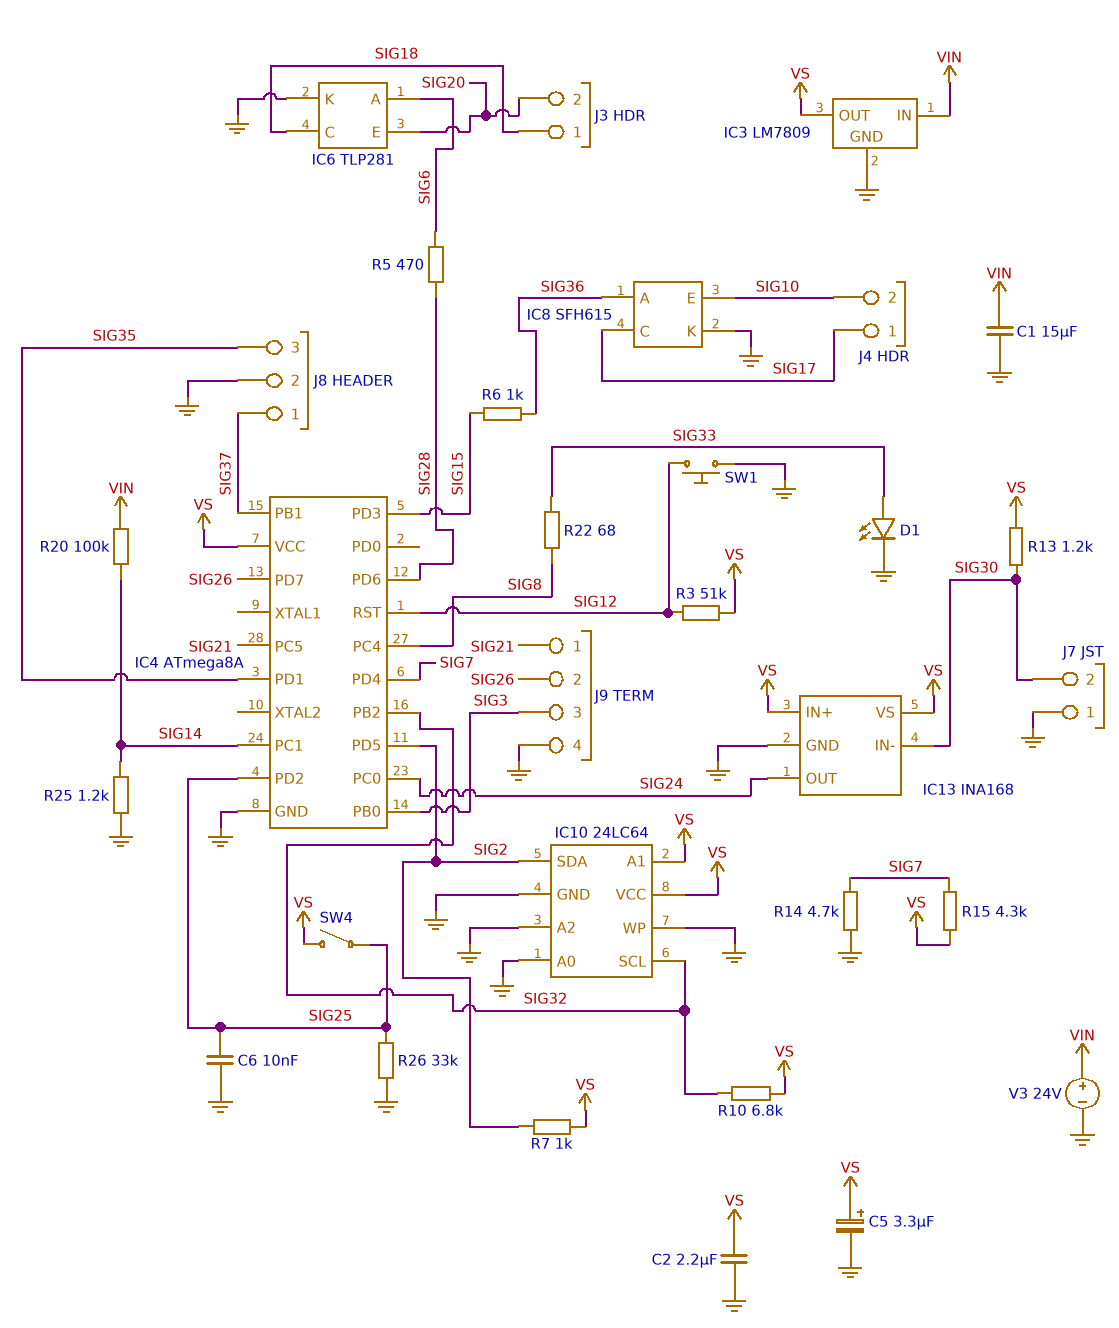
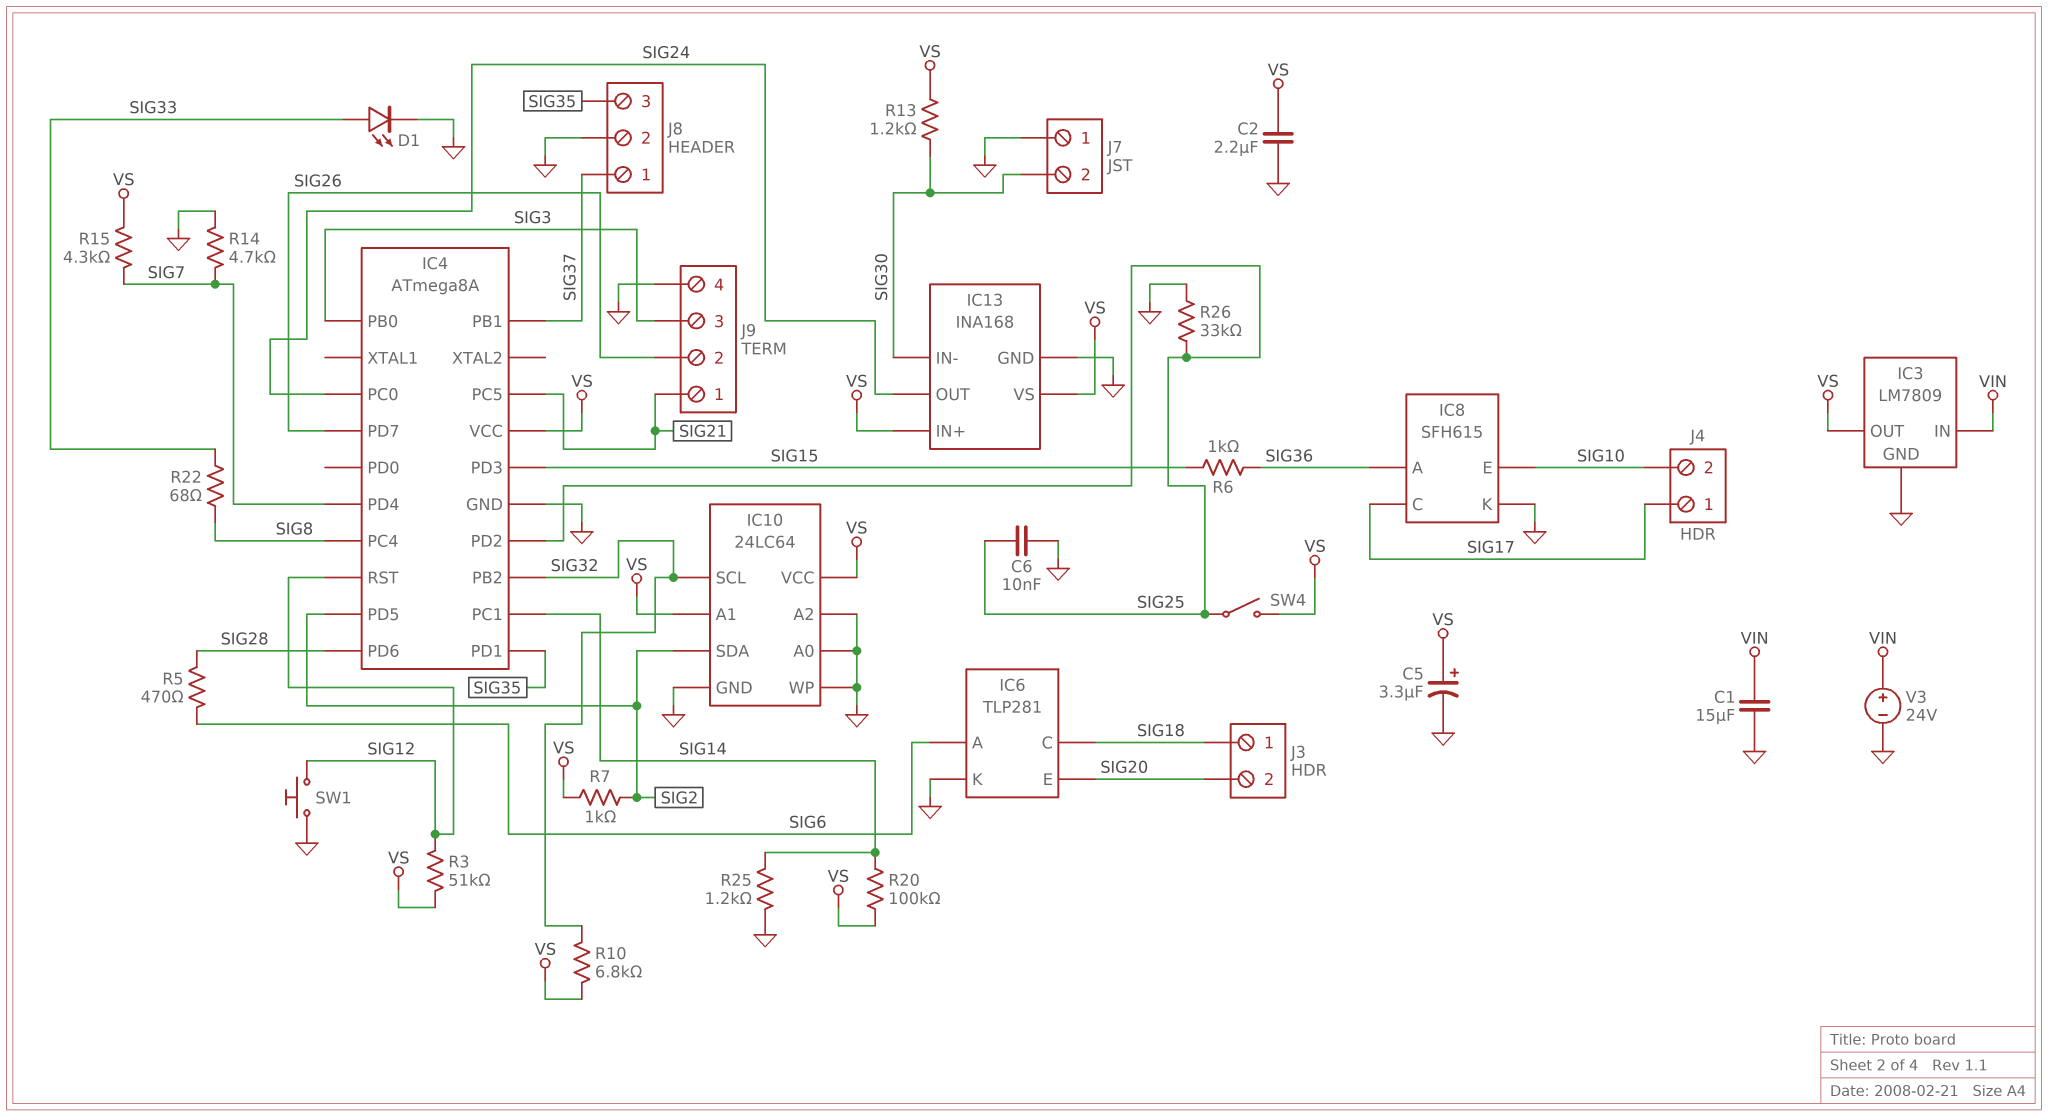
R20: 100k (SIG14, VIN) -> 100k (SIG14, VS)

